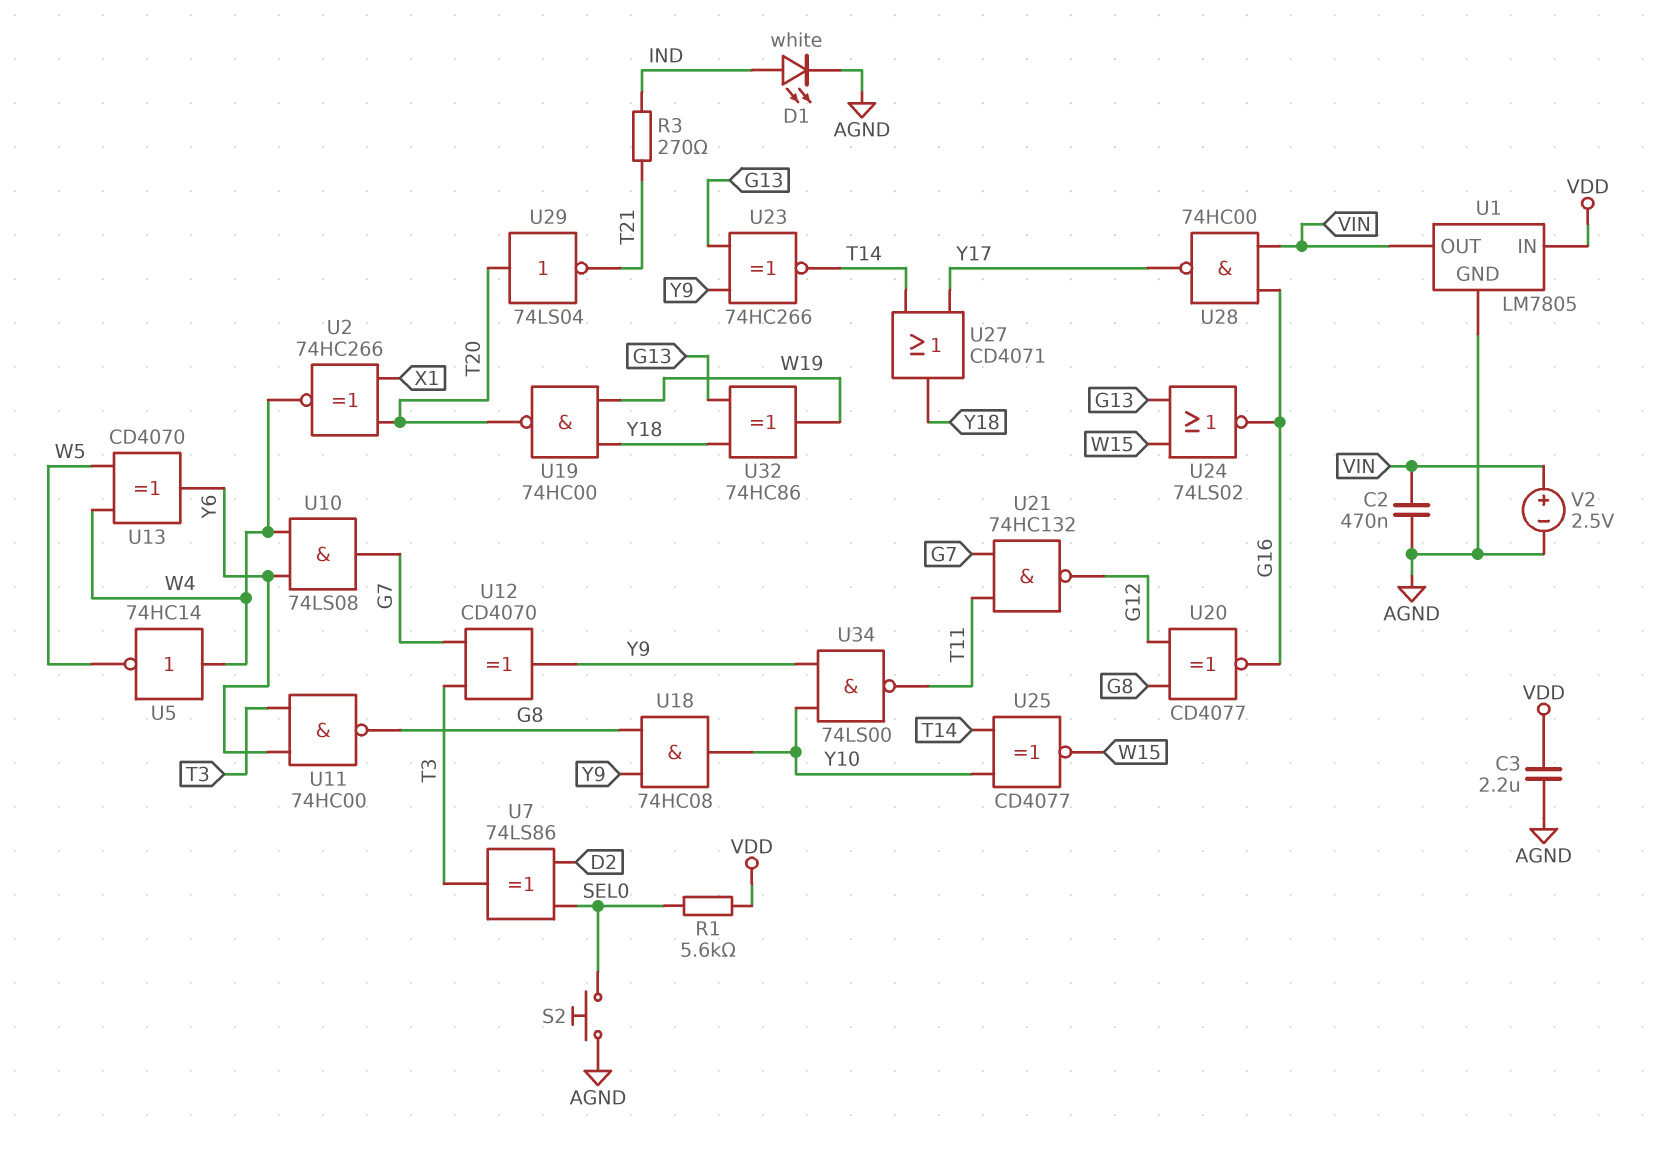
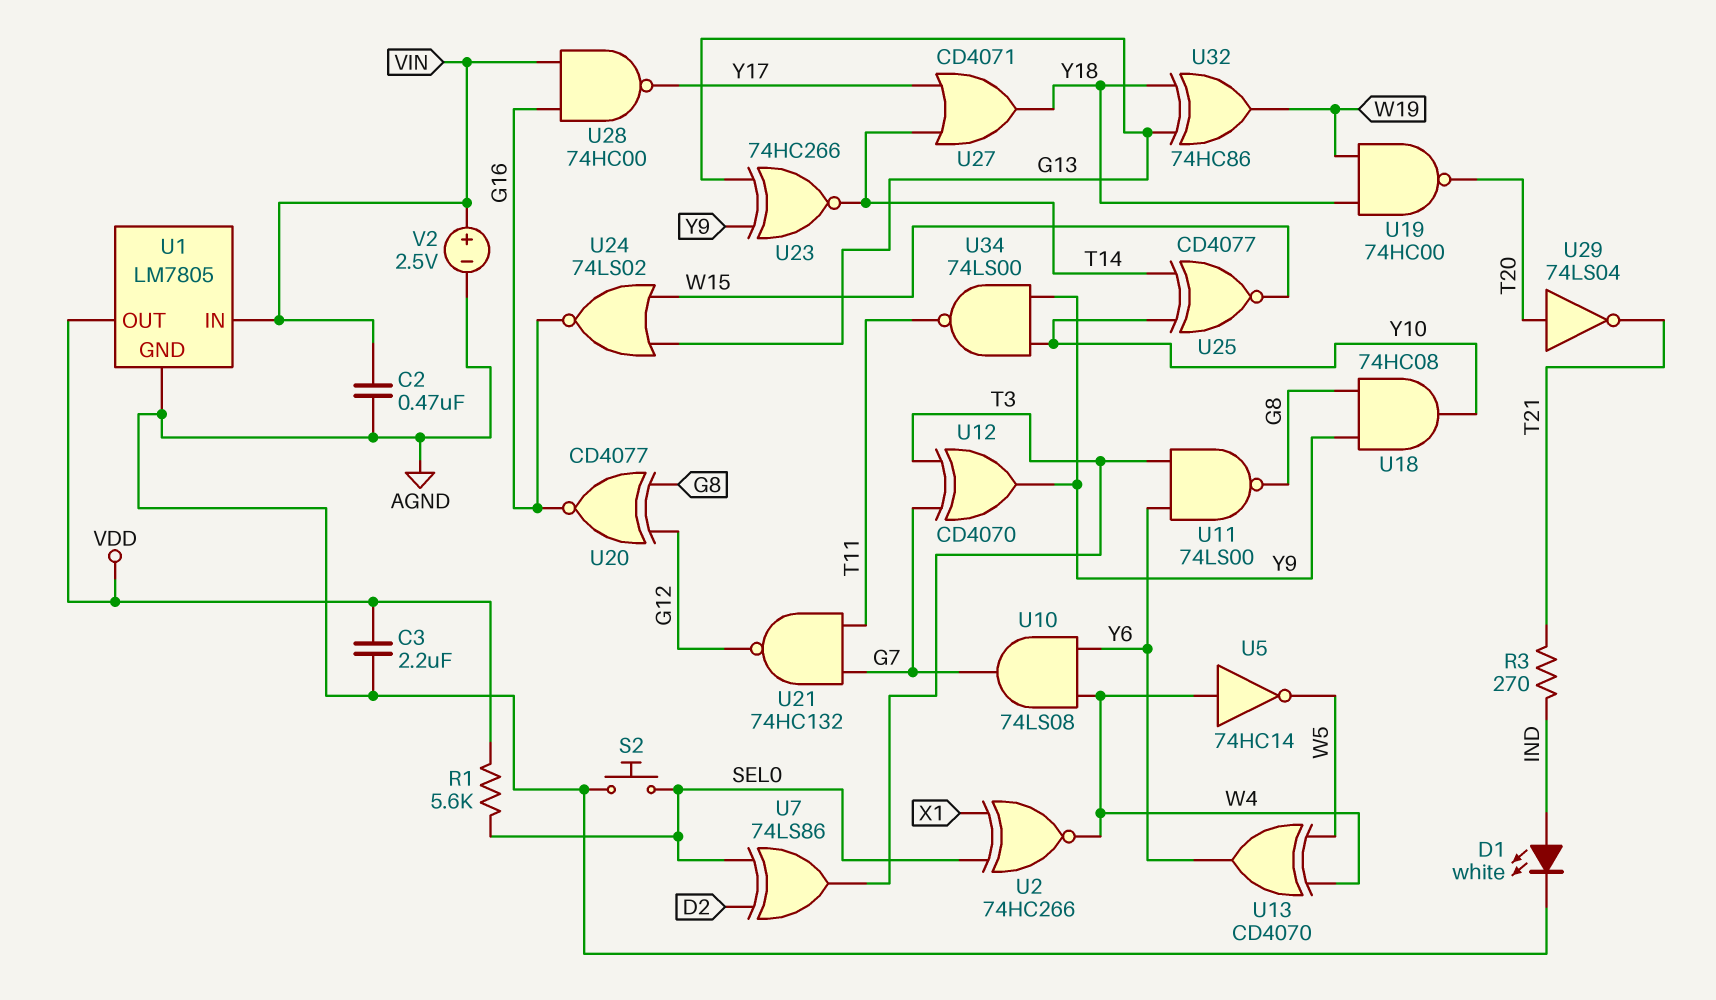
U1 pin IN: VDD -> VIN
U1 pin OUT: VIN -> VDD
U2: XNOR 74HC266 (in T20, in X1, out W4) -> XNOR 74HC266 (in SEL0, in X1, out W4)
U11: NAND 74HC00 (in T3, in Y6, out G8) -> NAND 74LS00 (in T3, in Y6, out G8)

